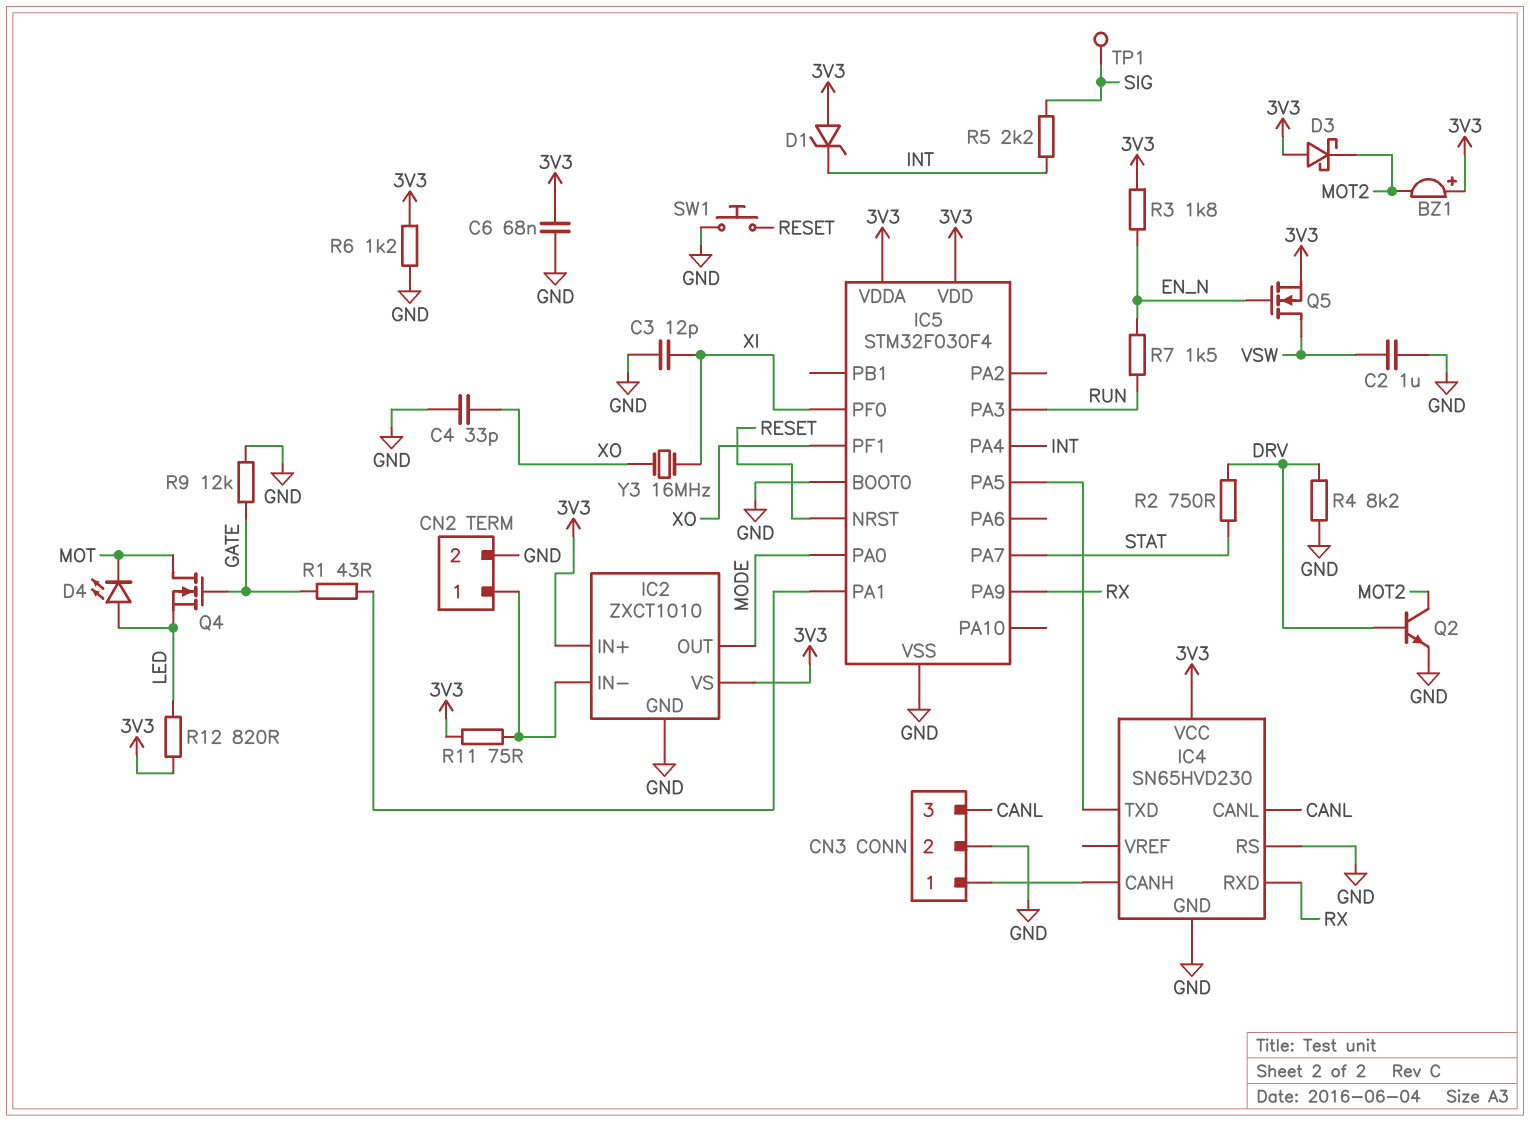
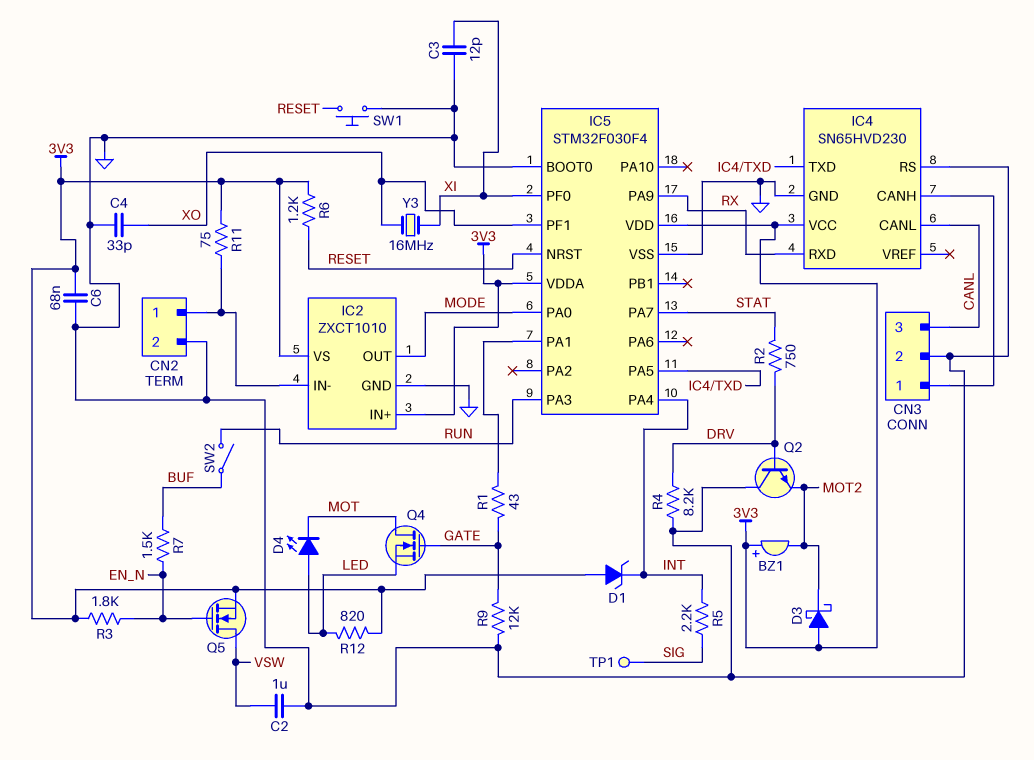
Q2: NPN (B DRV, C MOT2, E GND) -> NPN (B DRV, C GND, E MOT2)
R6: 1.2k (3V3, GND) -> 1.2k (3V3, RESET)
R7: 1.5k (EN_N, RUN) -> 1.5k (BUF, EN_N)
SW2: none -> switch (BUF, RUN)

